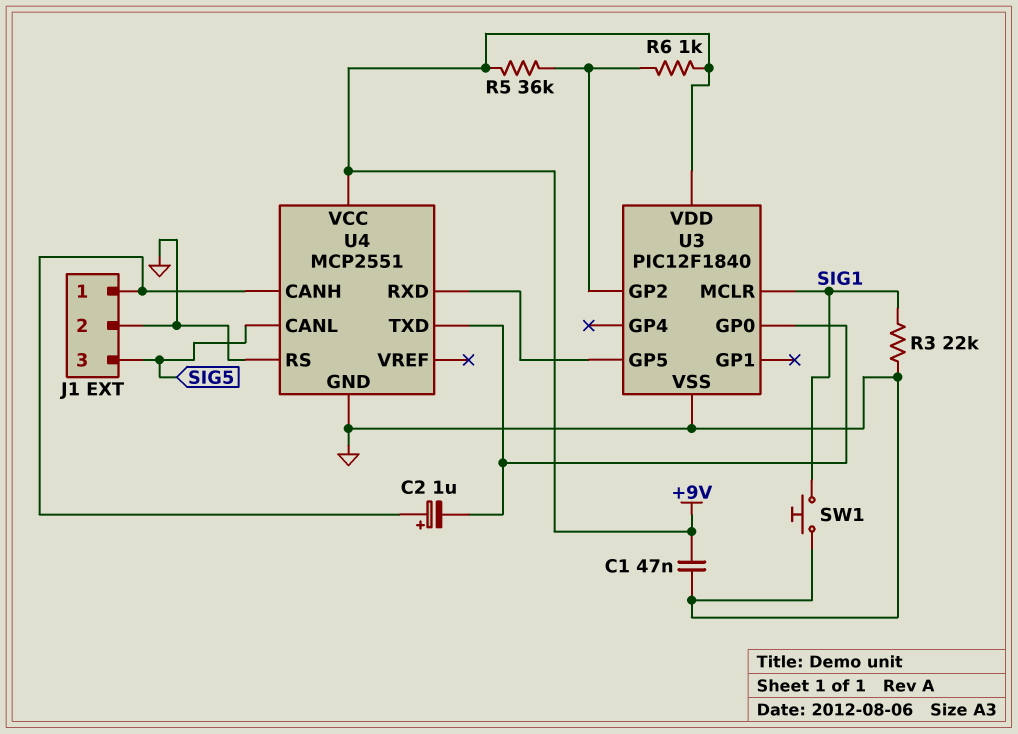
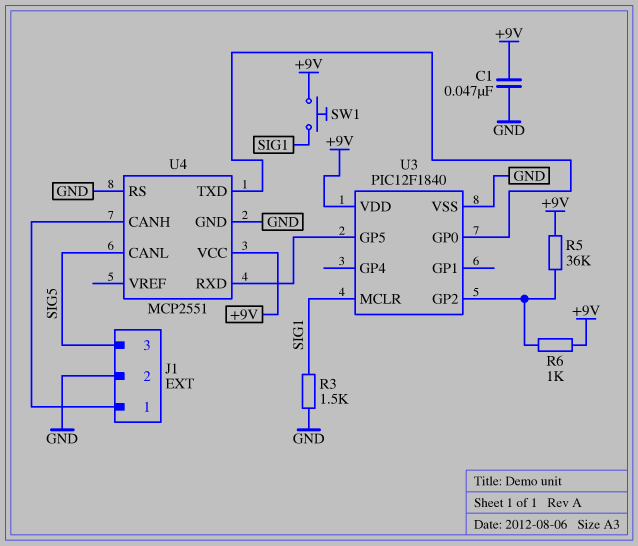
C2: 1uF (plus J1/1, minus U3/GP0) -> none
R3: 22k (GND, SIG1) -> 1.5k (GND, SIG1)
SW1: button (GND, SIG1) -> button (+9V, SIG1)

